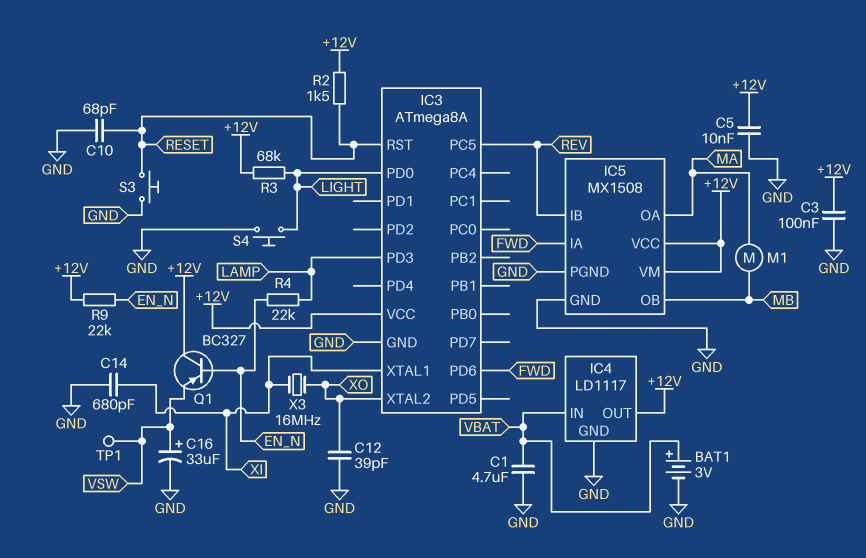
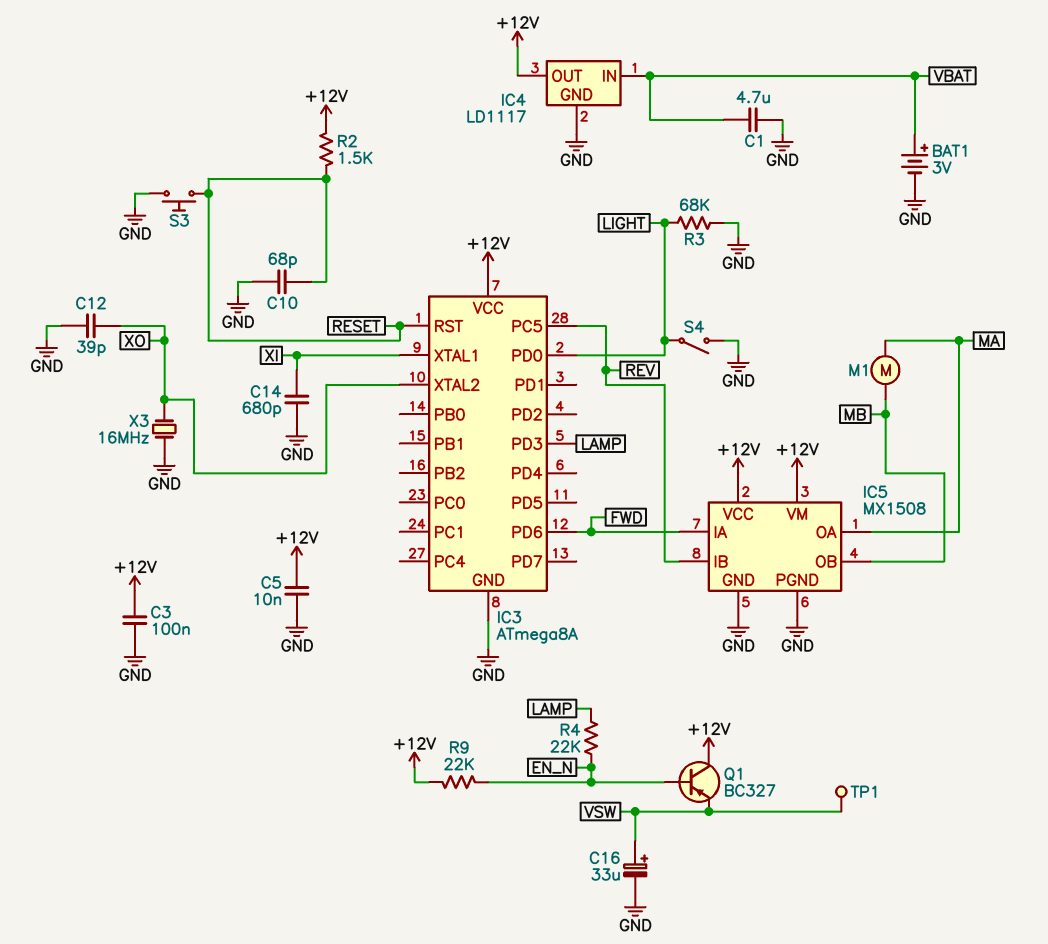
R3: 68k (+12V, LIGHT) -> 68k (GND, LIGHT)
S4: button (GND, LIGHT) -> switch (GND, LIGHT)
X3: 16MHz (XI, XO) -> 16MHz (GND, XO)

